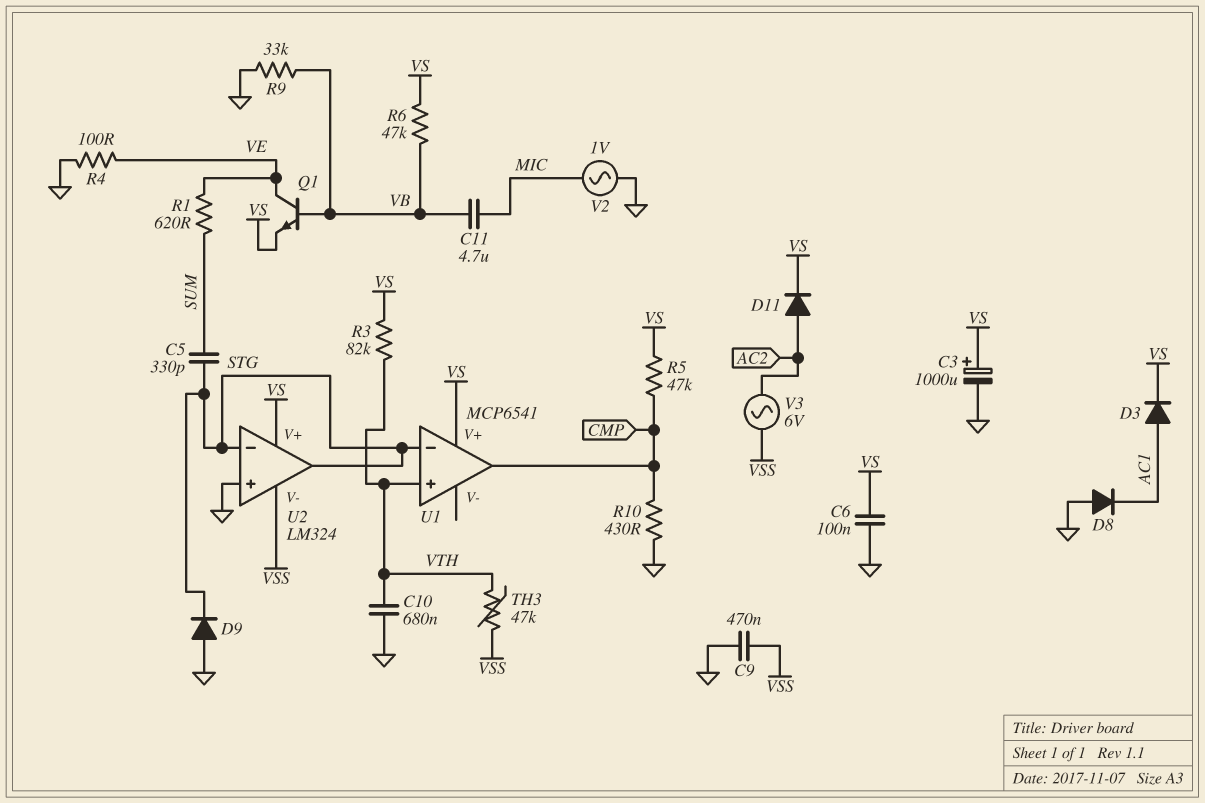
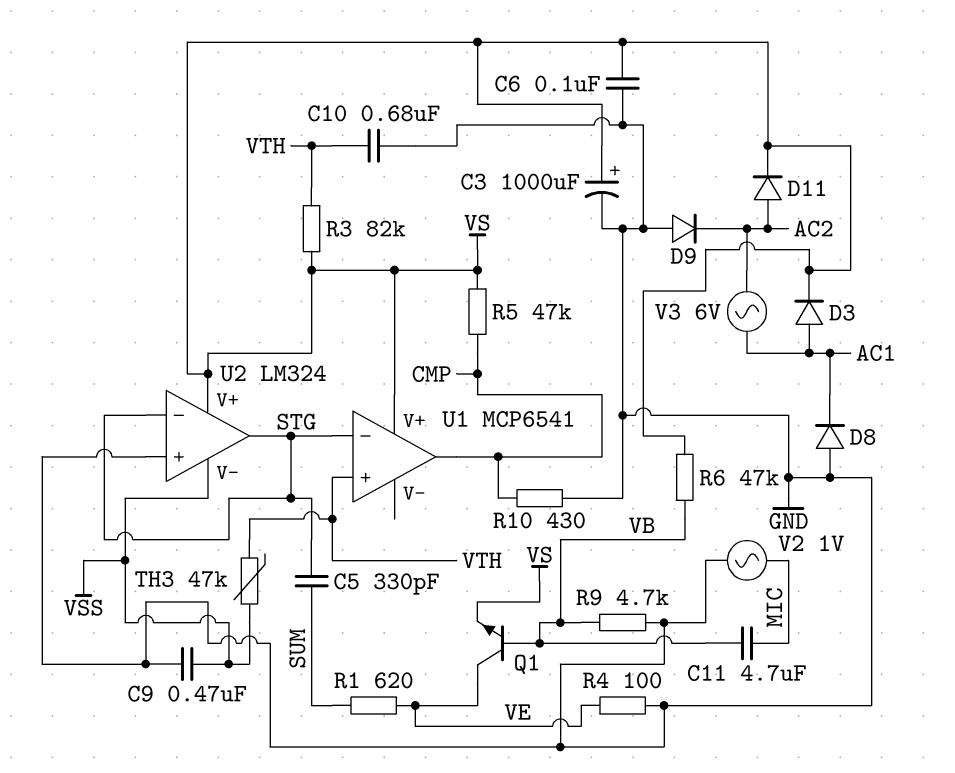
D9: diode (A GND, K STG) -> diode (A GND, K AC2)
R9: 33k (GND, VB) -> 4.7k (GND, VB)
V3: AC 6V (AC2, VSS) -> AC 6V (AC1, AC2)

